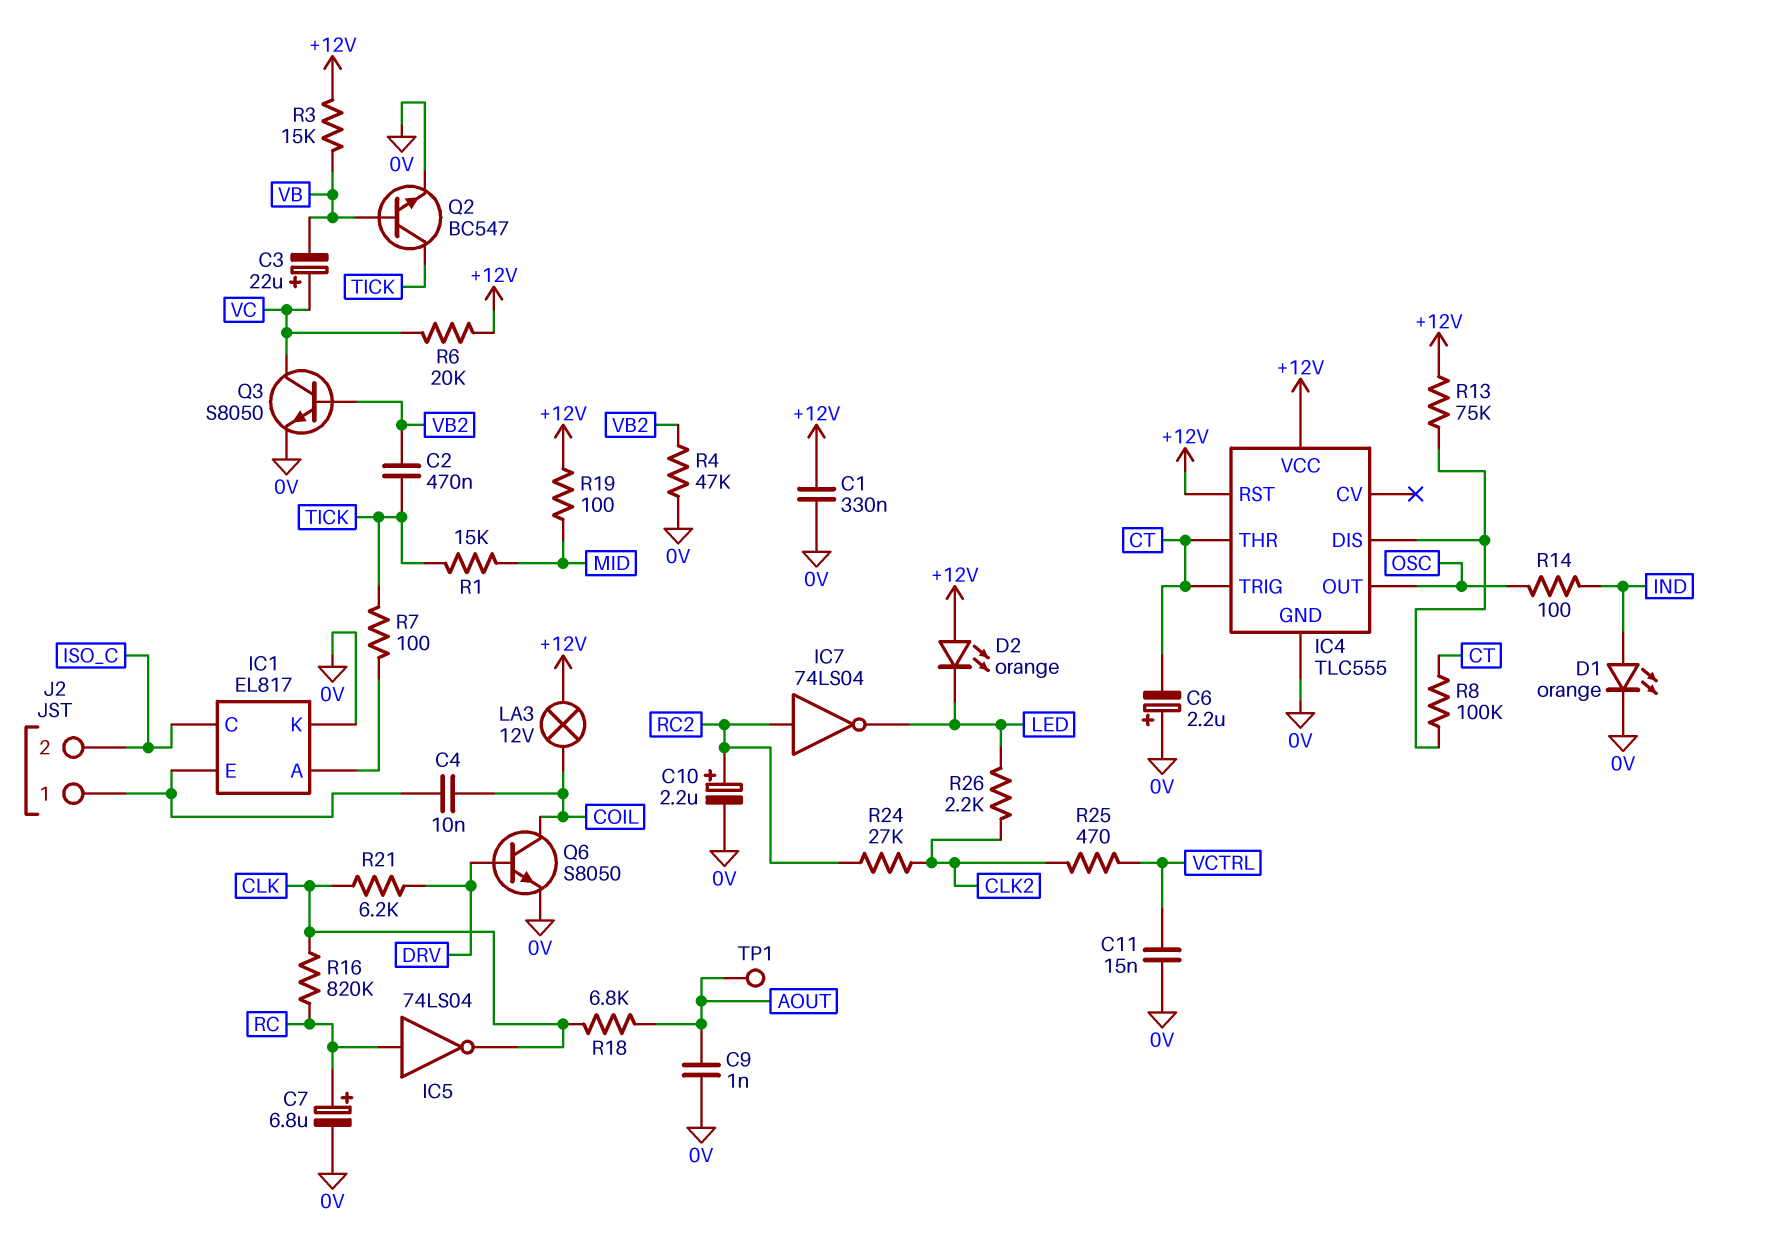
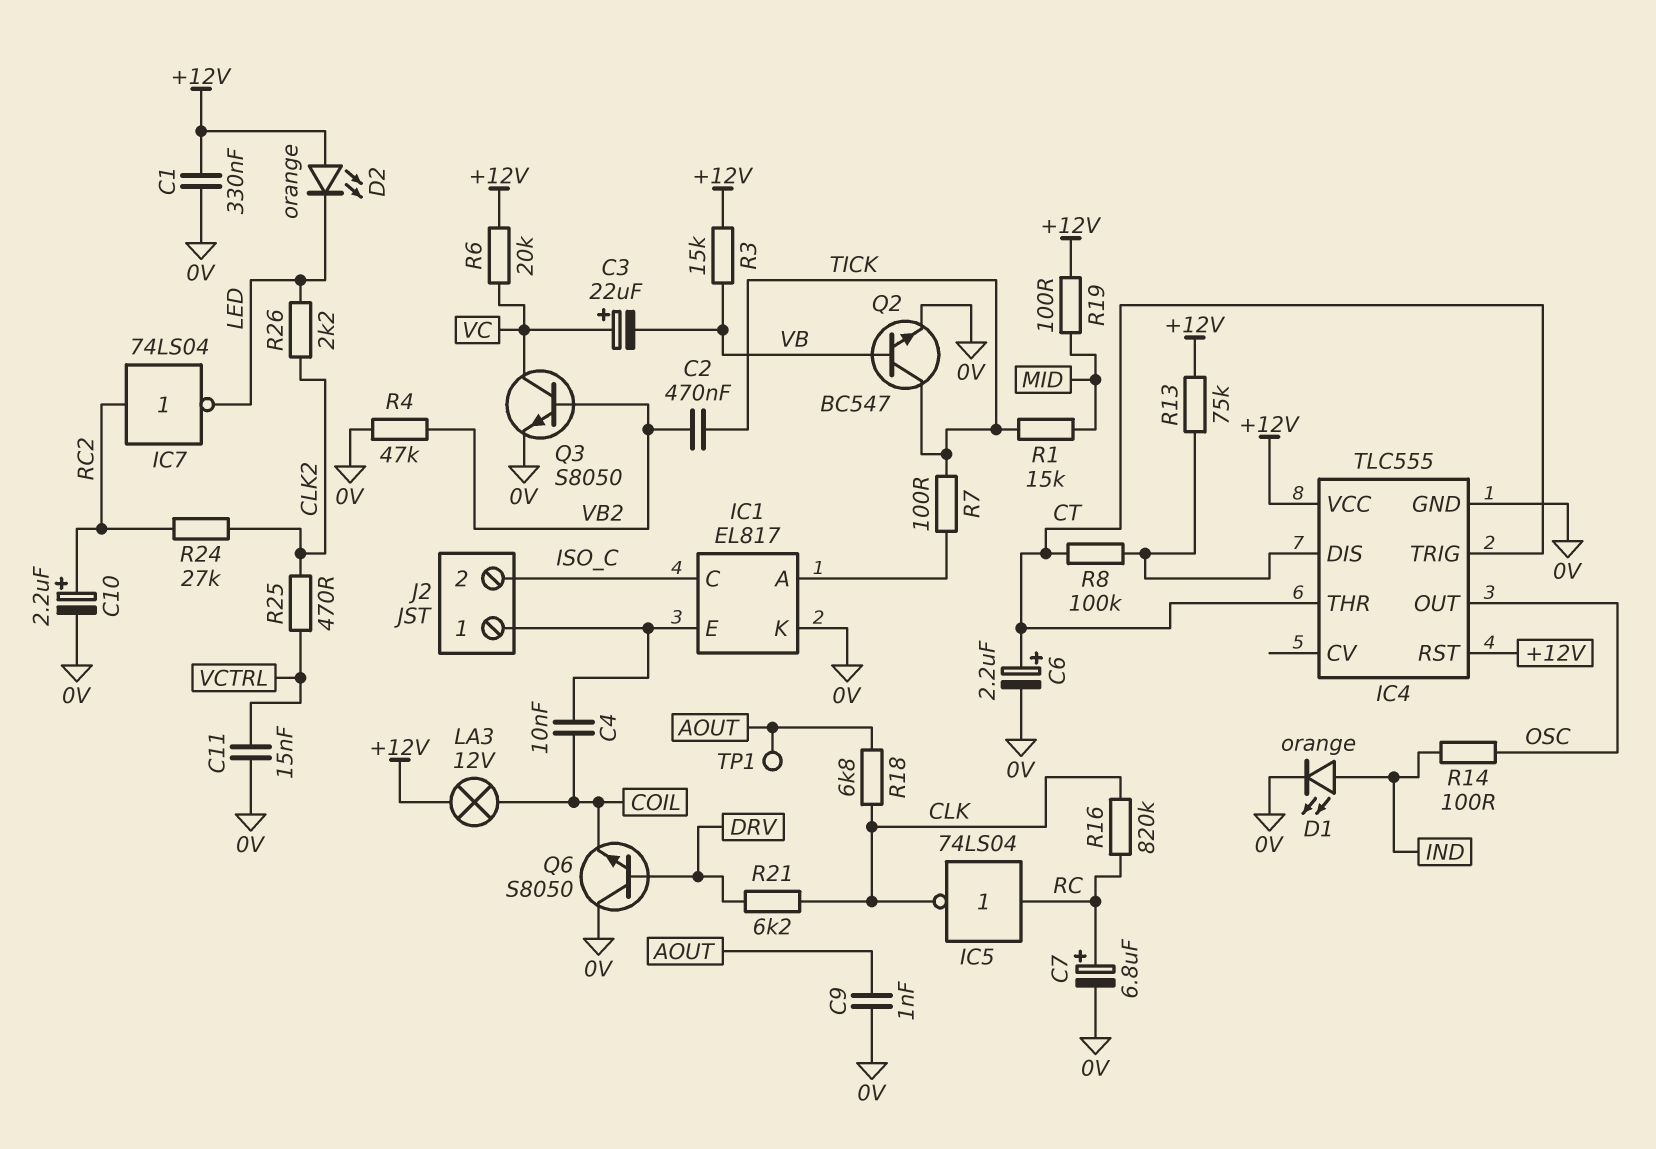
C6: 2.2uF (plus 0V, minus CT) -> 2.2uF (plus CT, minus 0V)
Q6: NPN S8050 (B DRV, C COIL, E 0V) -> NPN S8050 (B DRV, C 0V, E COIL)

